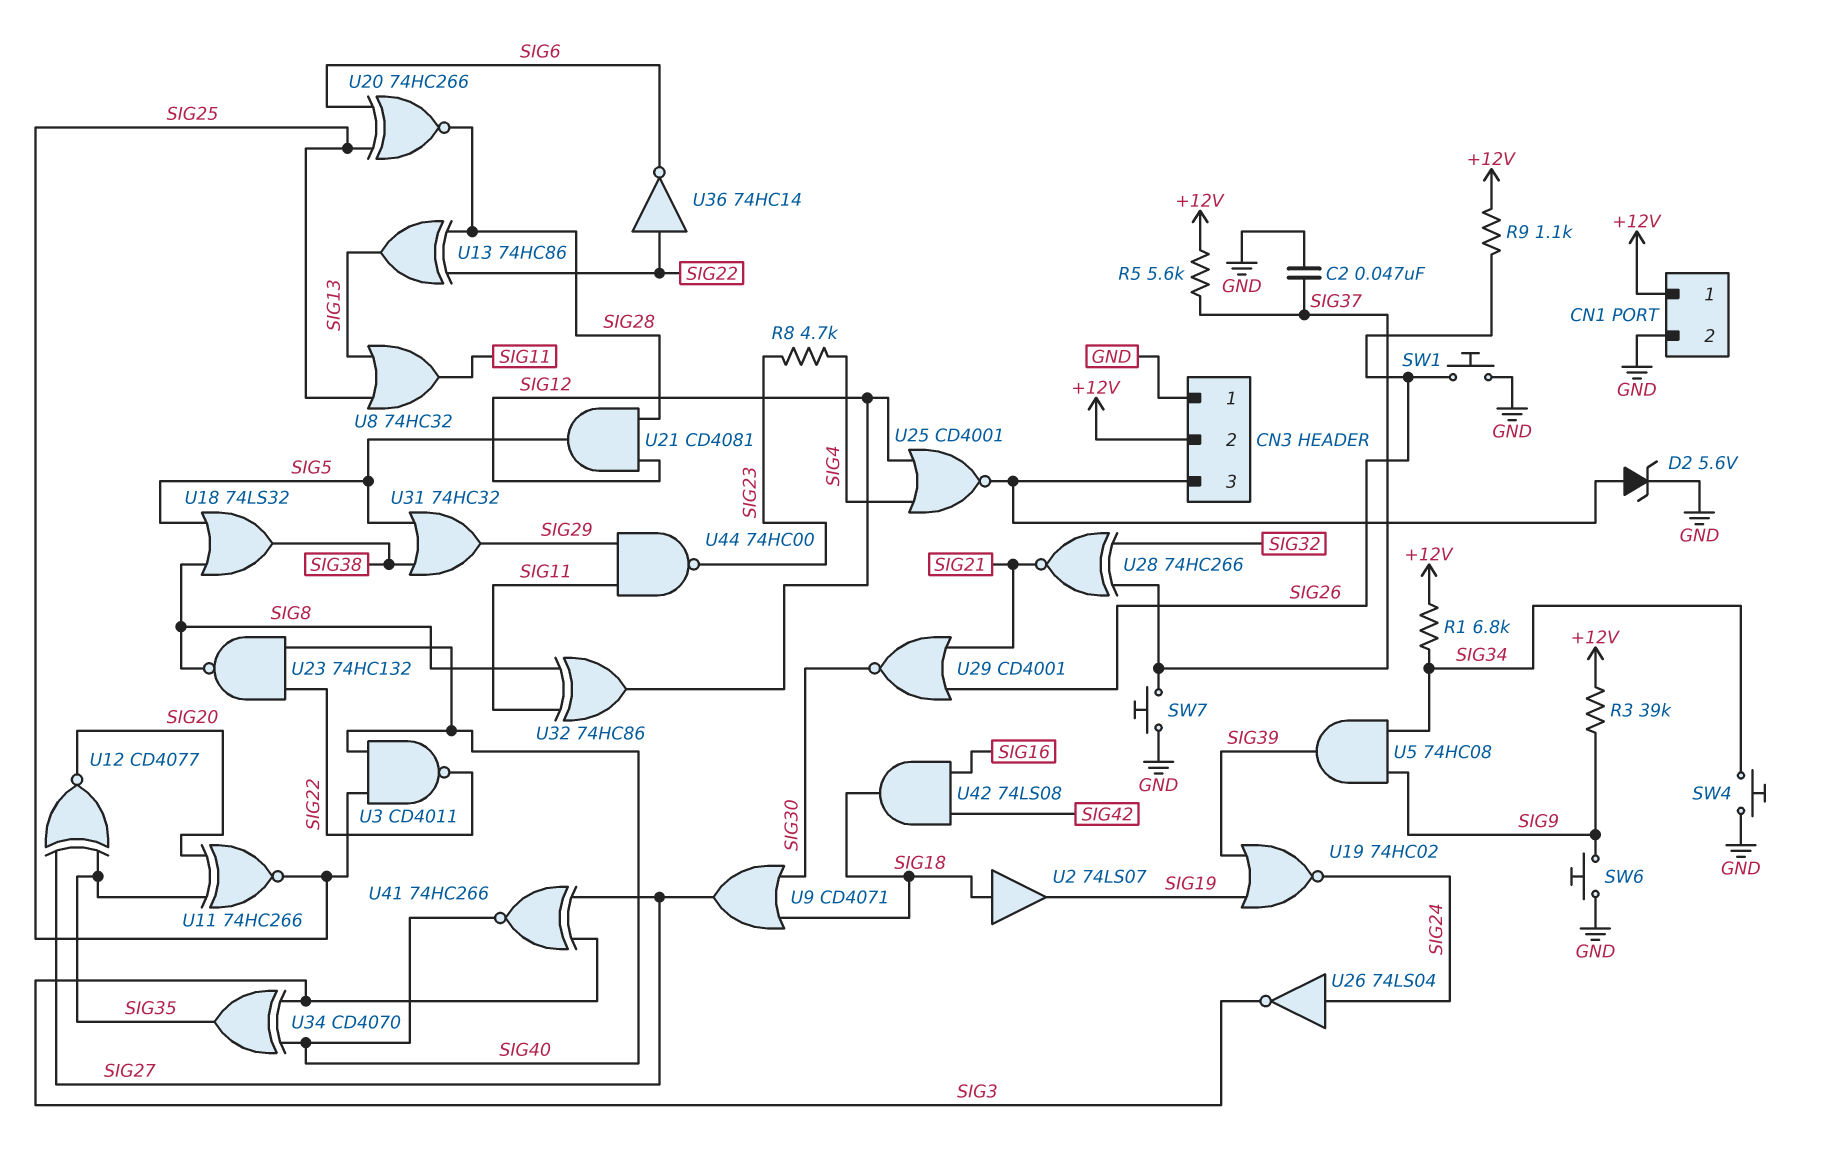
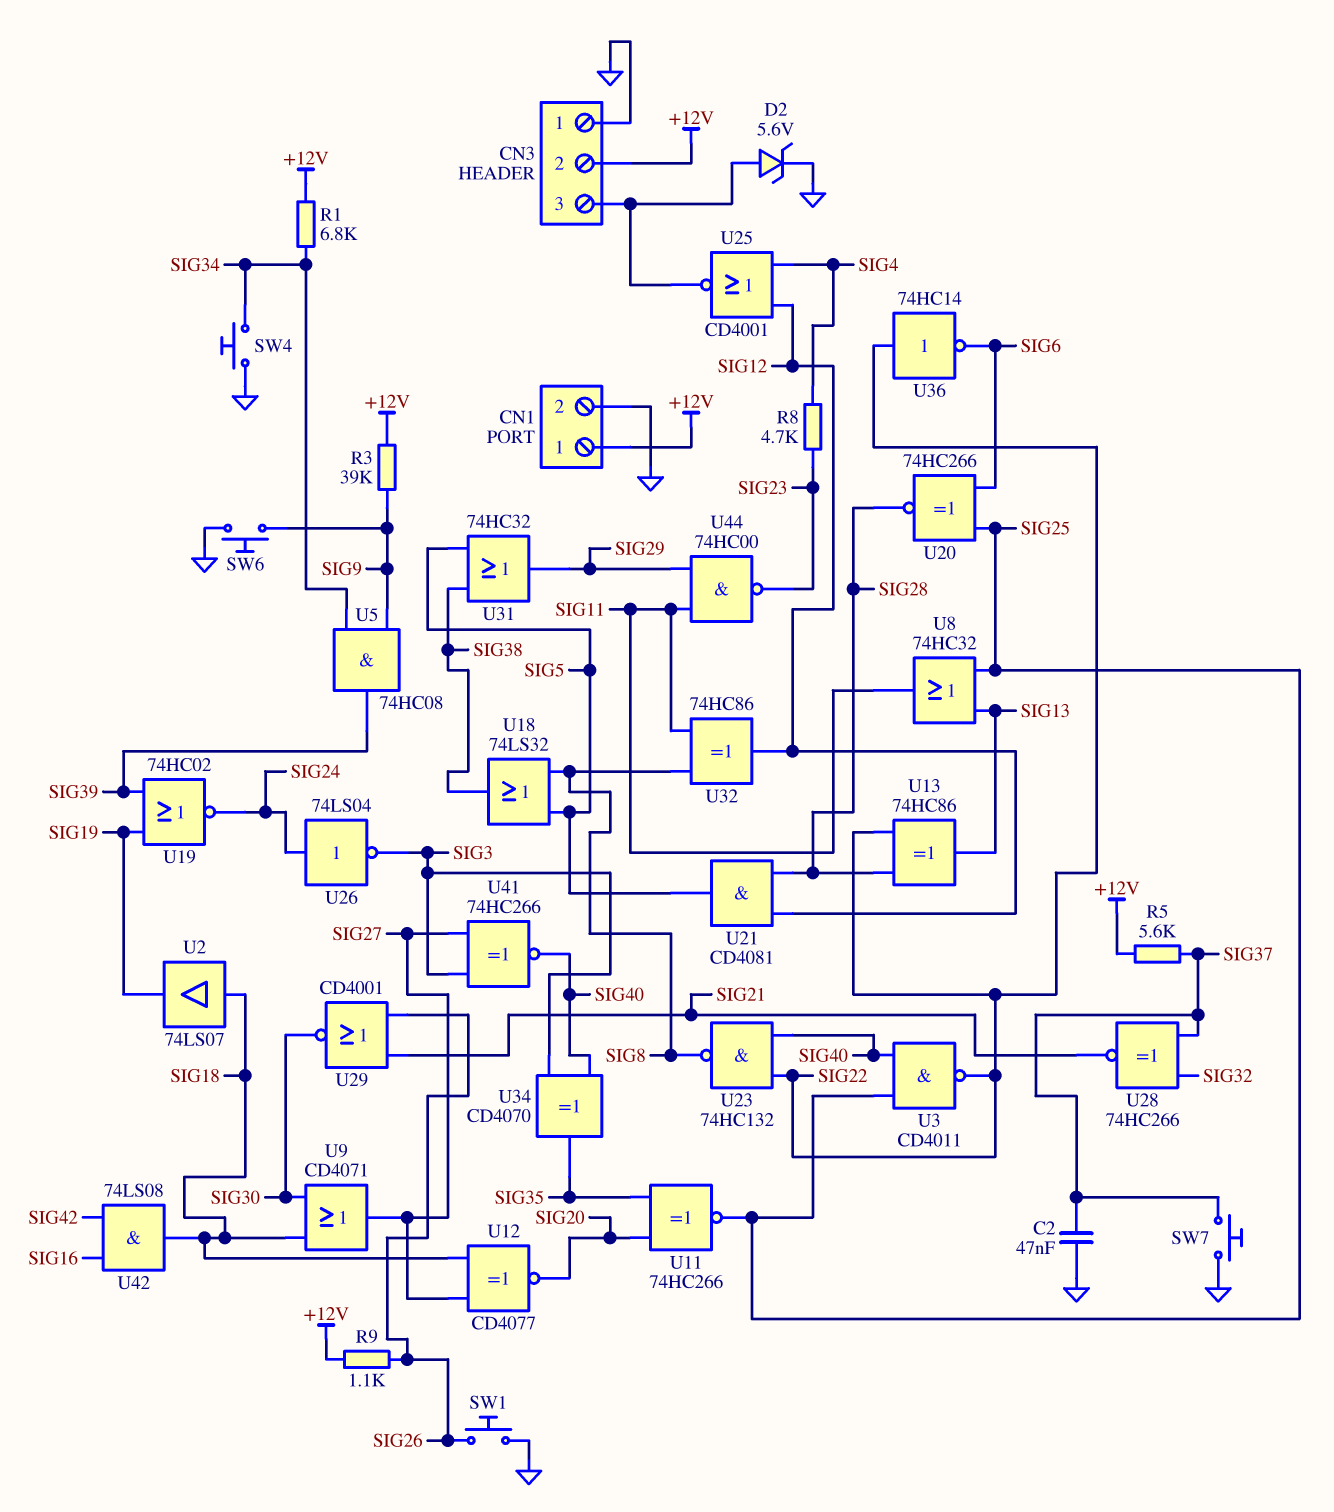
U12: XNOR CD4077 (in SIG27, in SIG35, out SIG20) -> XNOR CD4077 (in SIG18, in SIG27, out SIG20)

